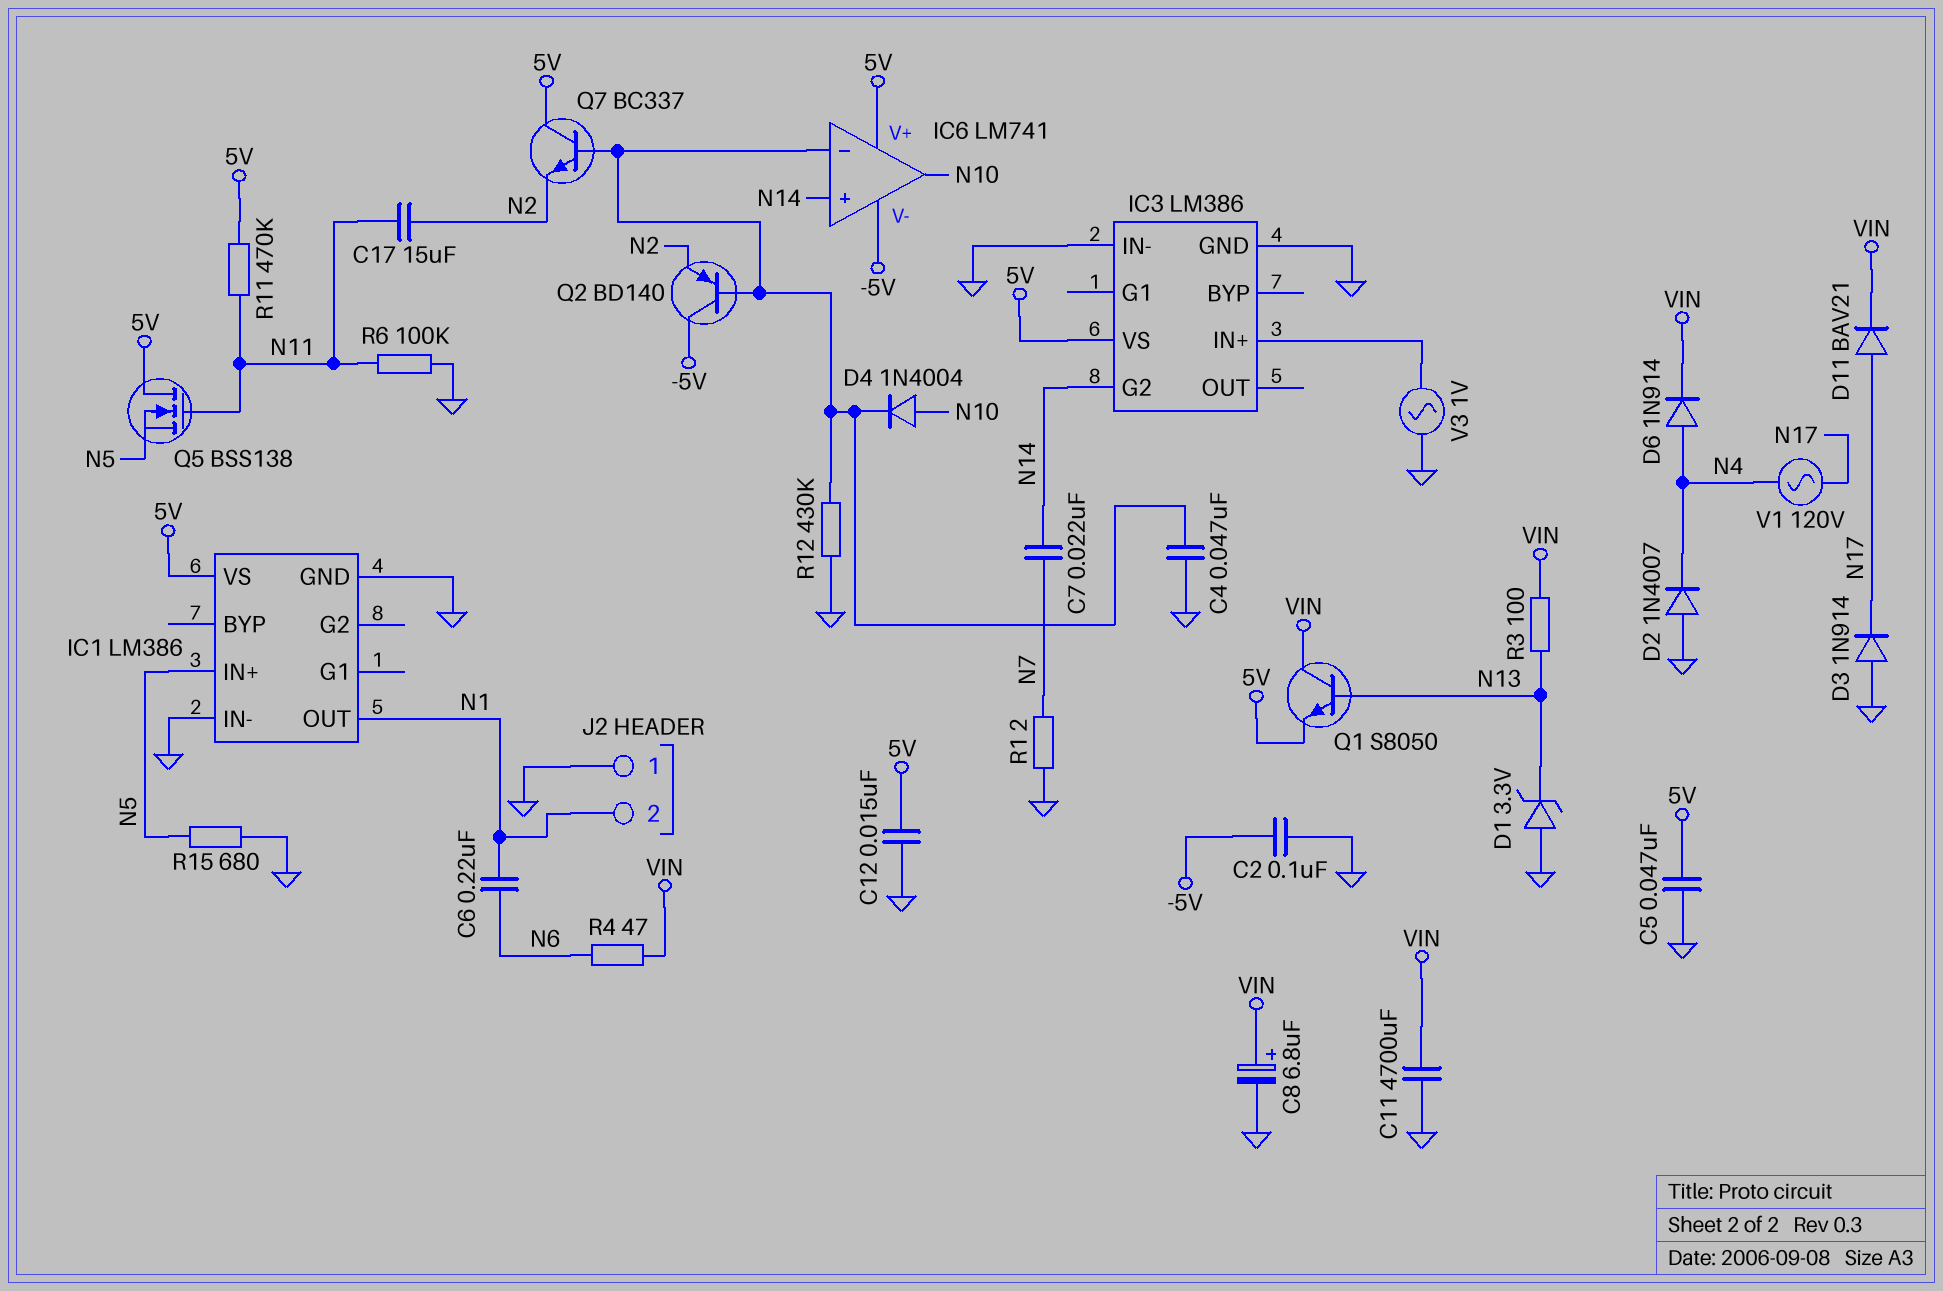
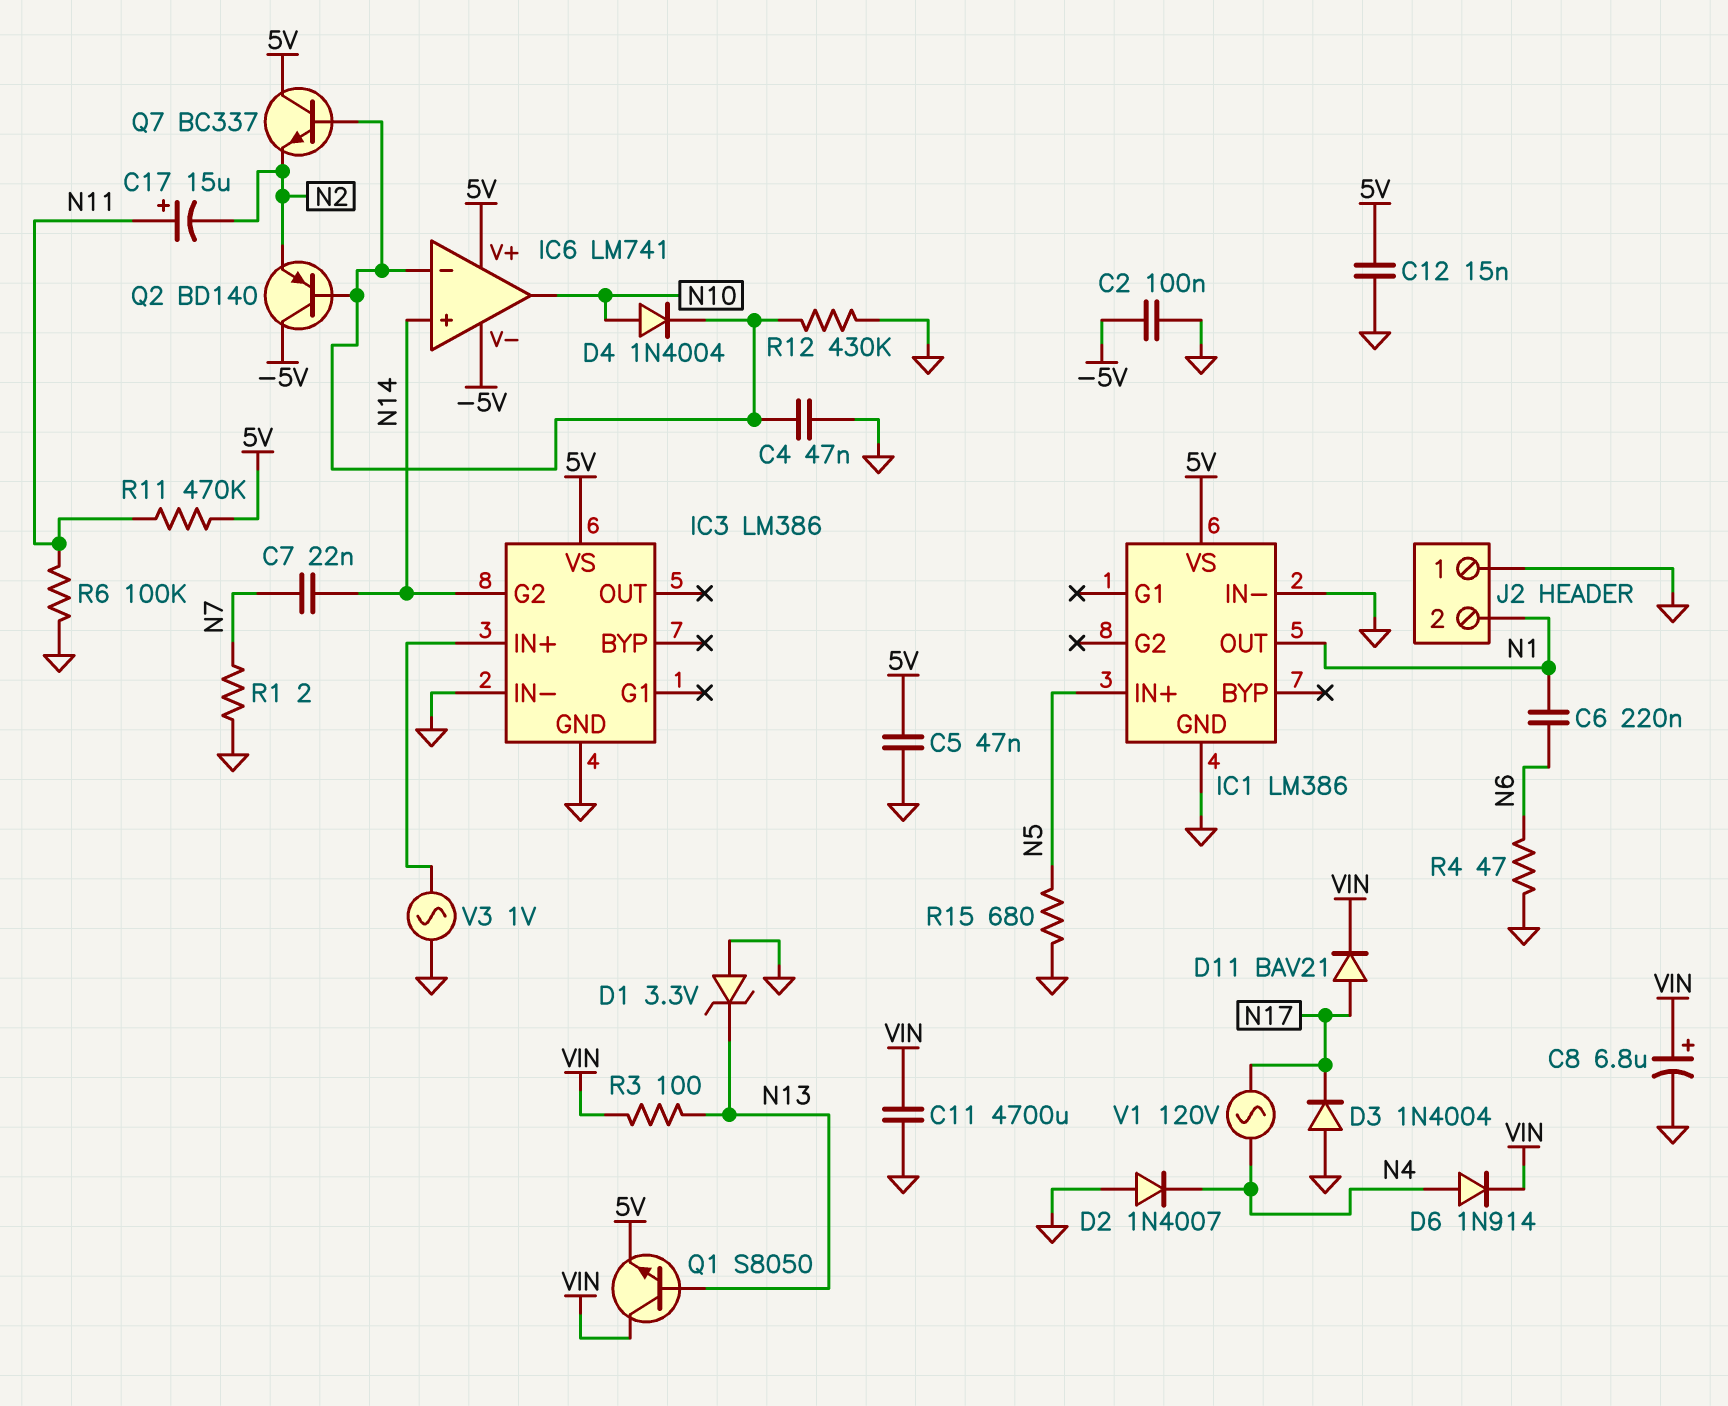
C17: 15uF (N2, N11) -> 15uF (plus N11, minus N2)
D3: diode 1N914 (A GND, K N17) -> diode 1N4004 (A GND, K N17)
Q5: NMOS BSS138 (G N11, D 5V, S N5) -> none
R4: 47 (N6, VIN) -> 47 (GND, N6)

